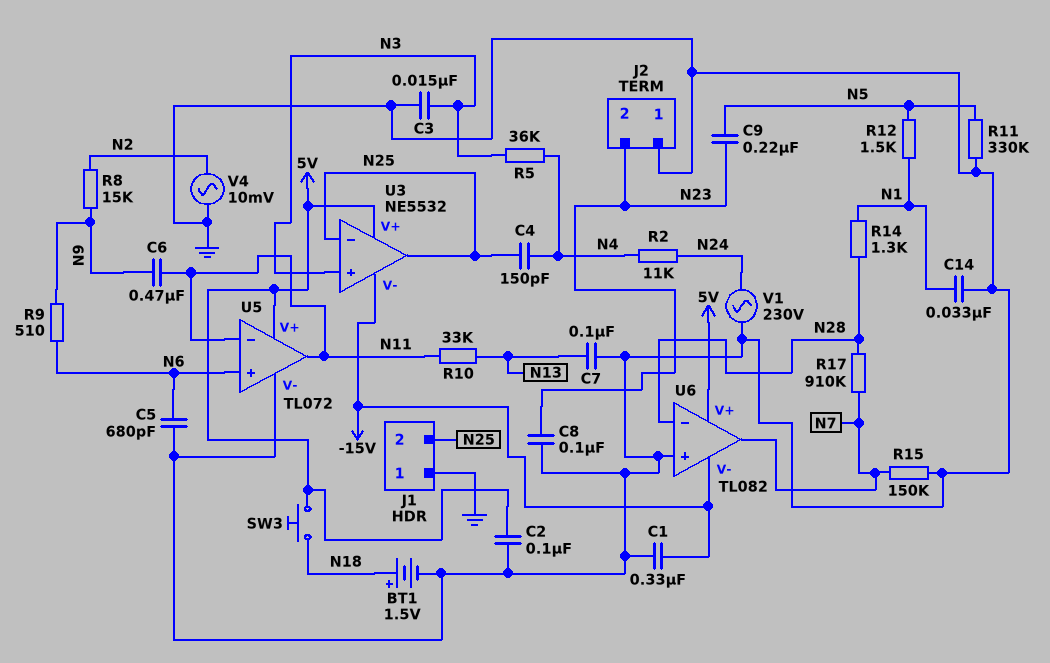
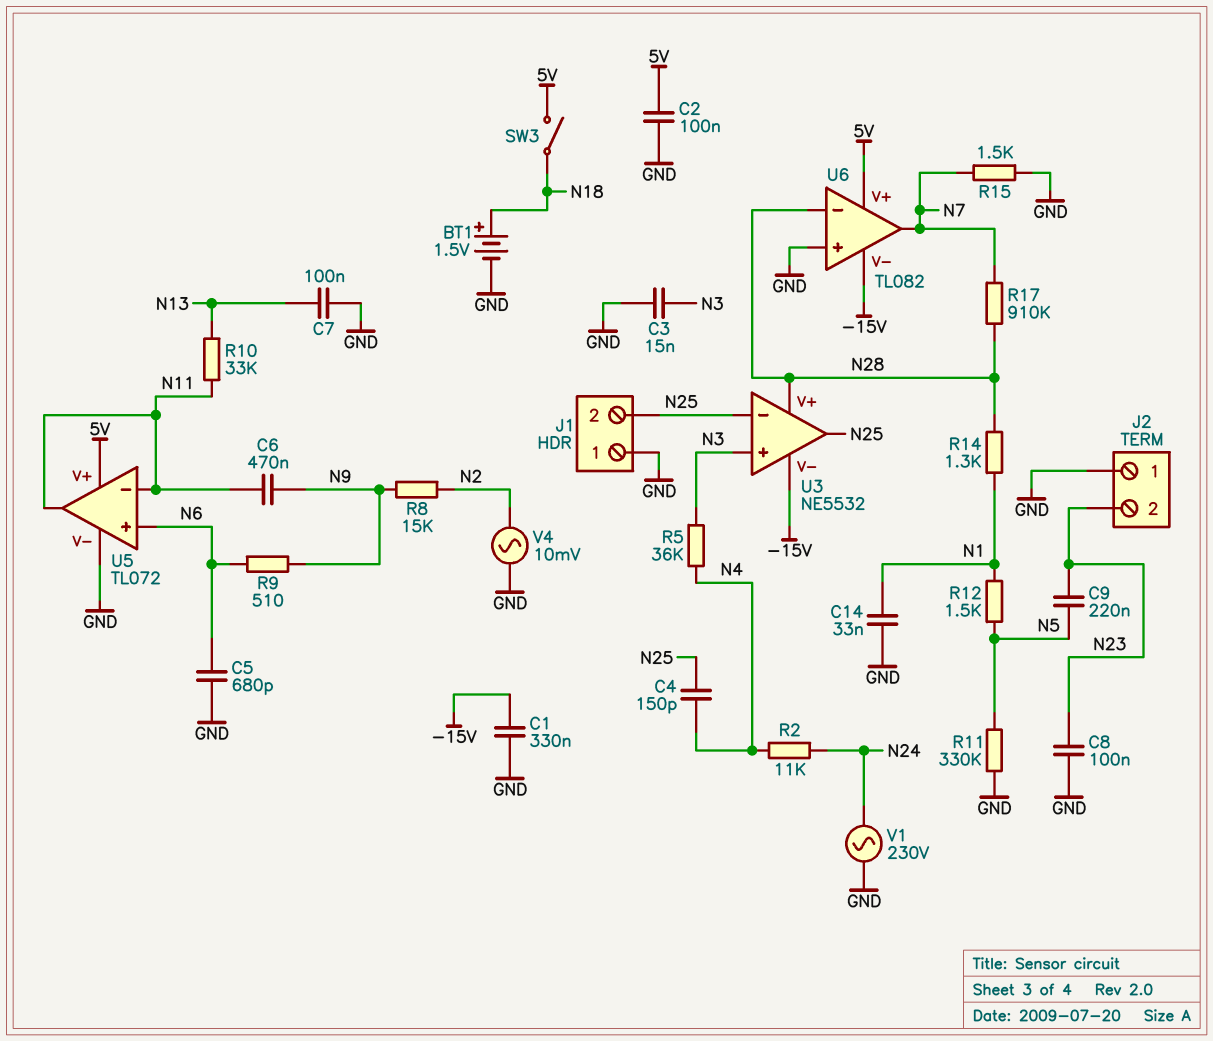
R15: 150k (GND, N7) -> 1.5k (GND, N7)
SW3: button (5V, N18) -> switch (5V, N18)
U3 pin V+: 5V -> N28

